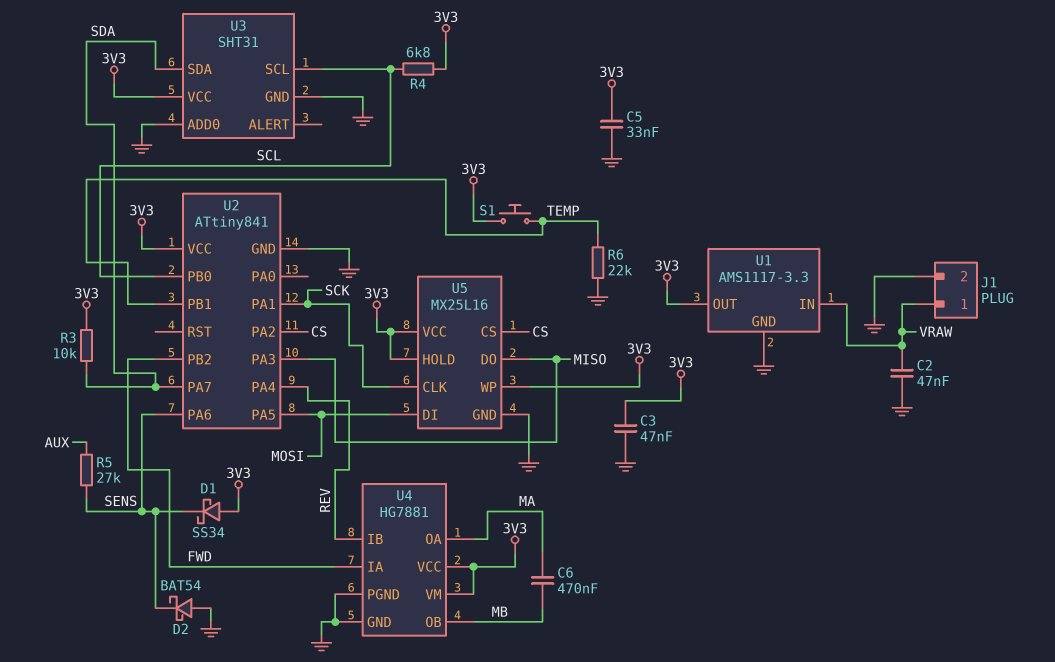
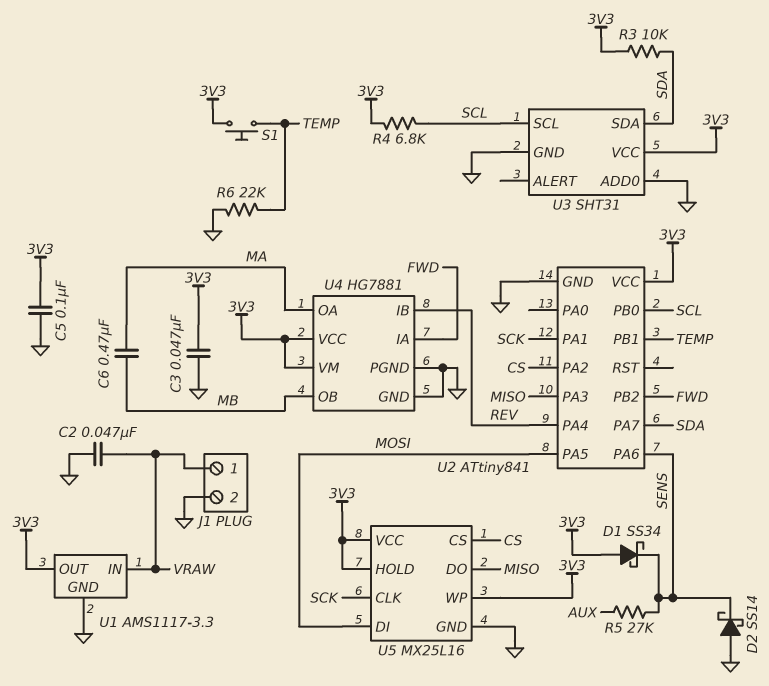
C5: 33nF (3V3, GND) -> 100nF (3V3, GND)
D2: schottky BAT54 (A GND, K SENS) -> schottky SS14 (A GND, K SENS)

